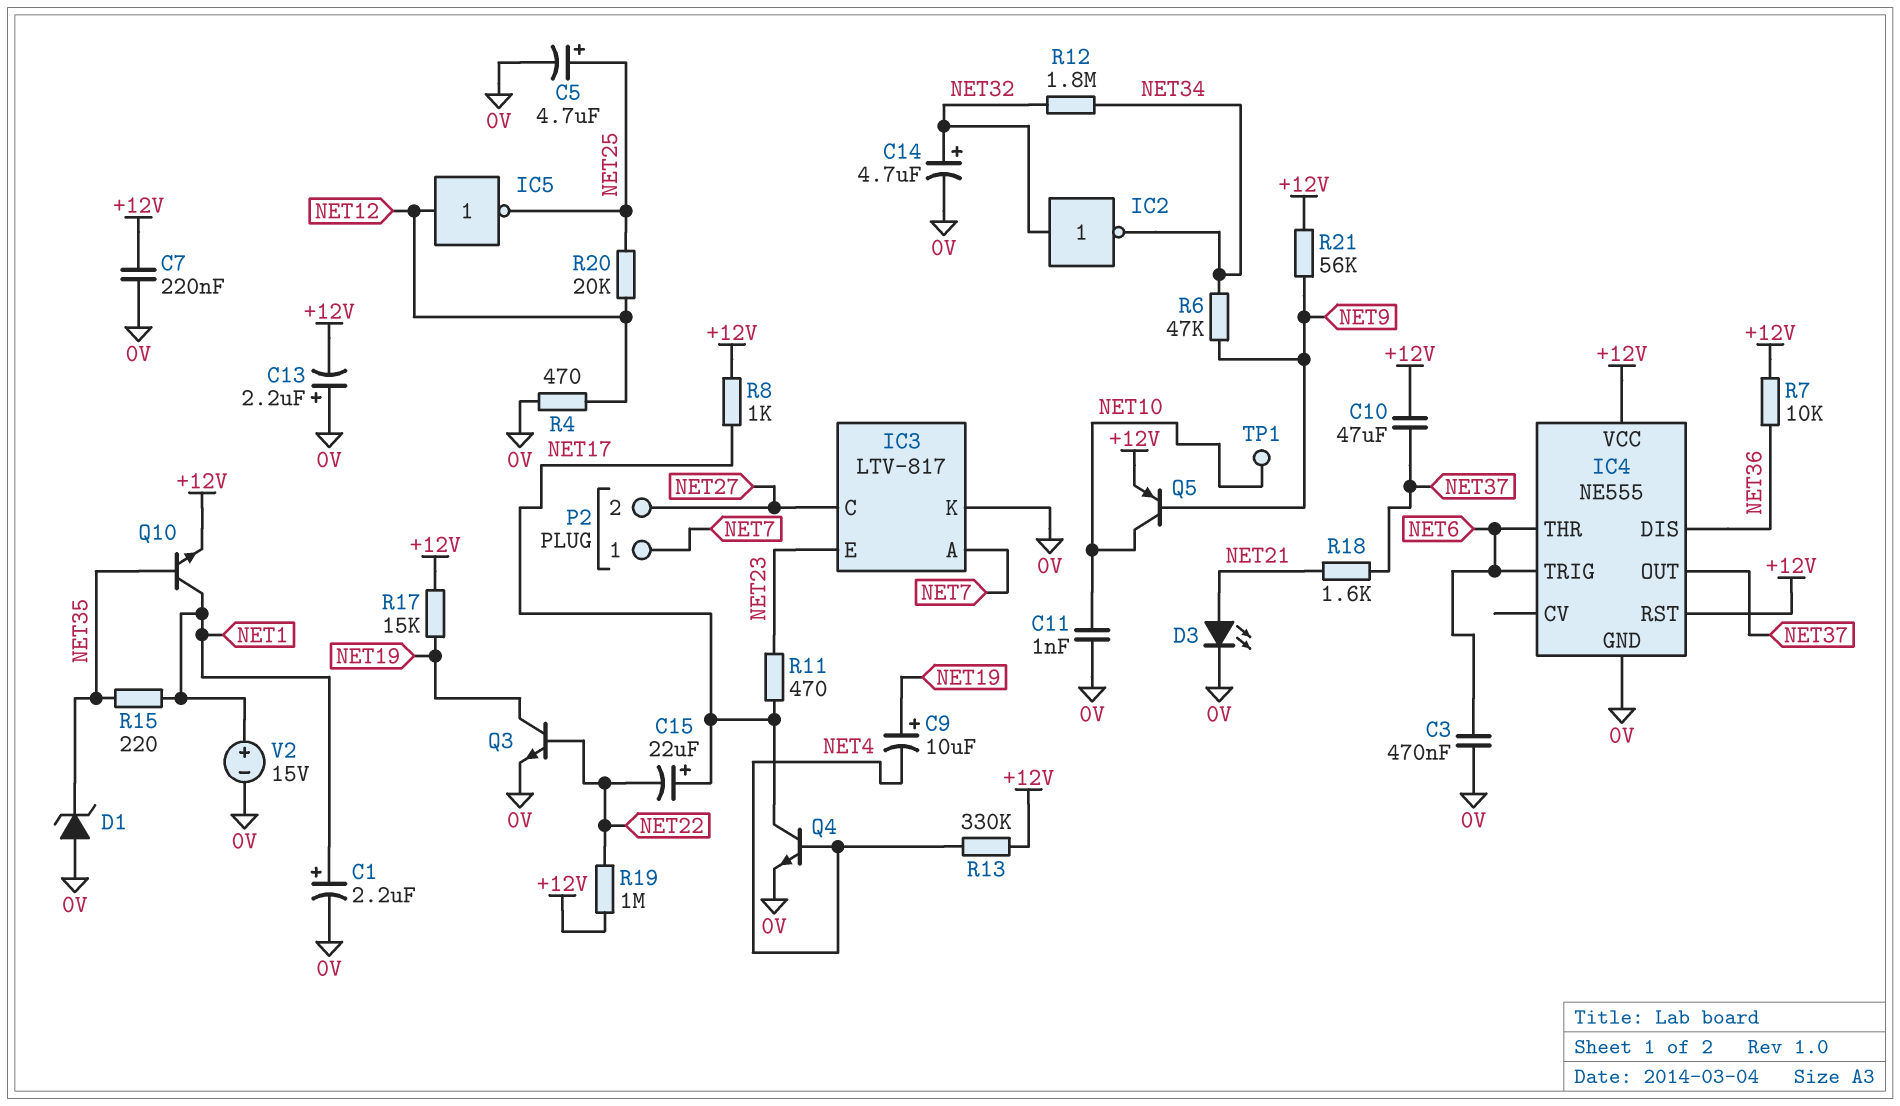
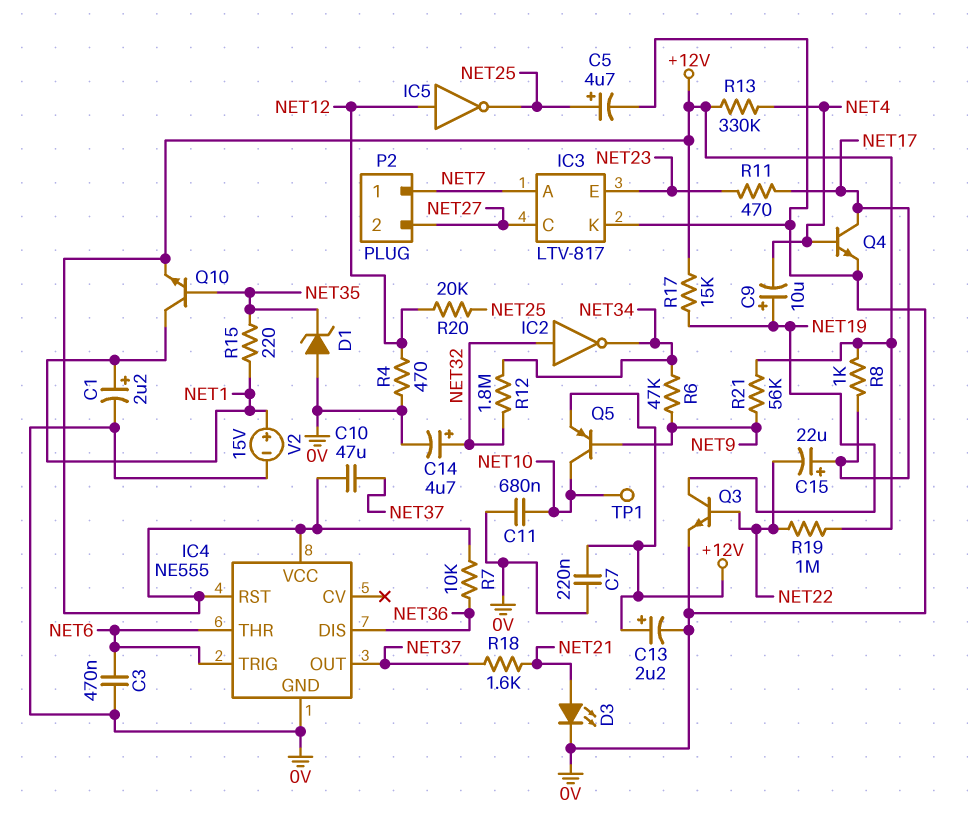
C11: 1nF (0V, NET10) -> 680nF (0V, NET10)
C13: 2.2uF (plus 0V, minus +12V) -> 2.2uF (plus +12V, minus 0V)

